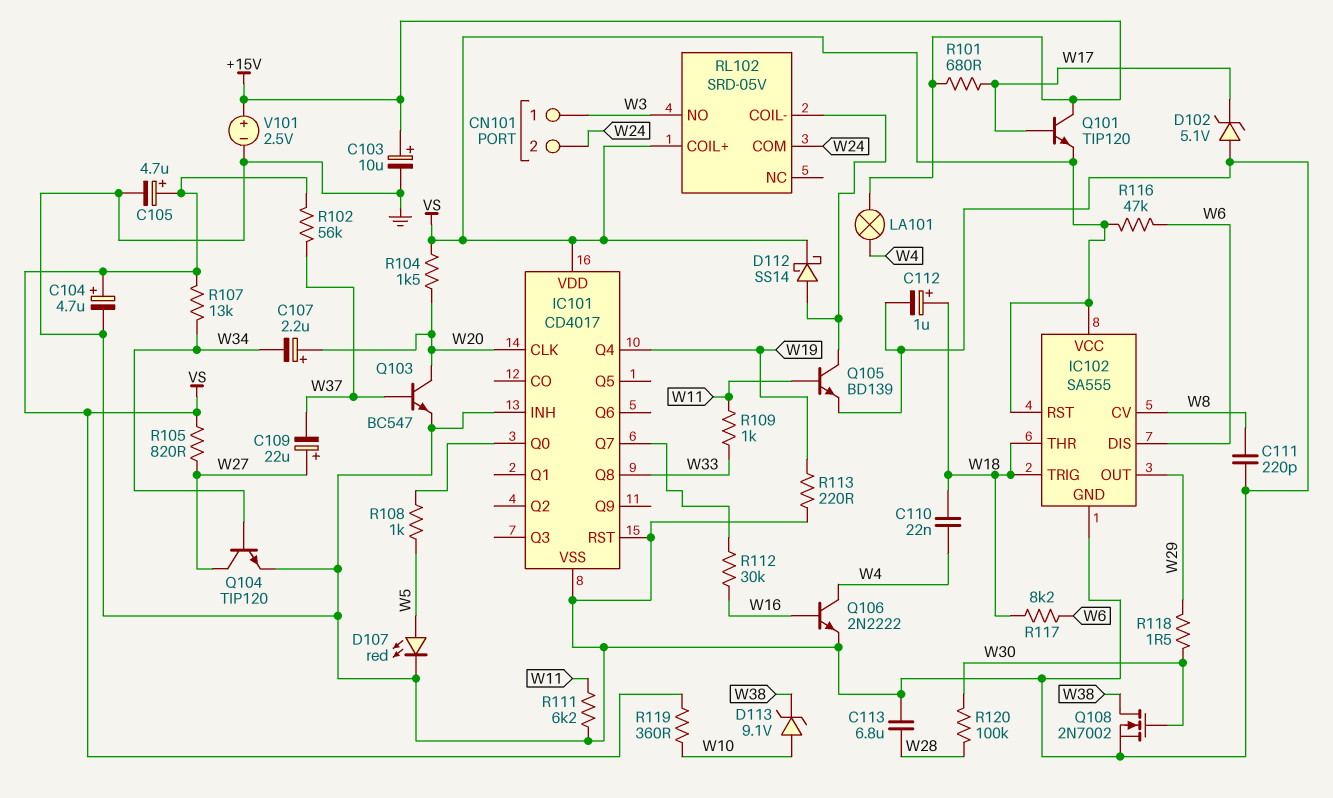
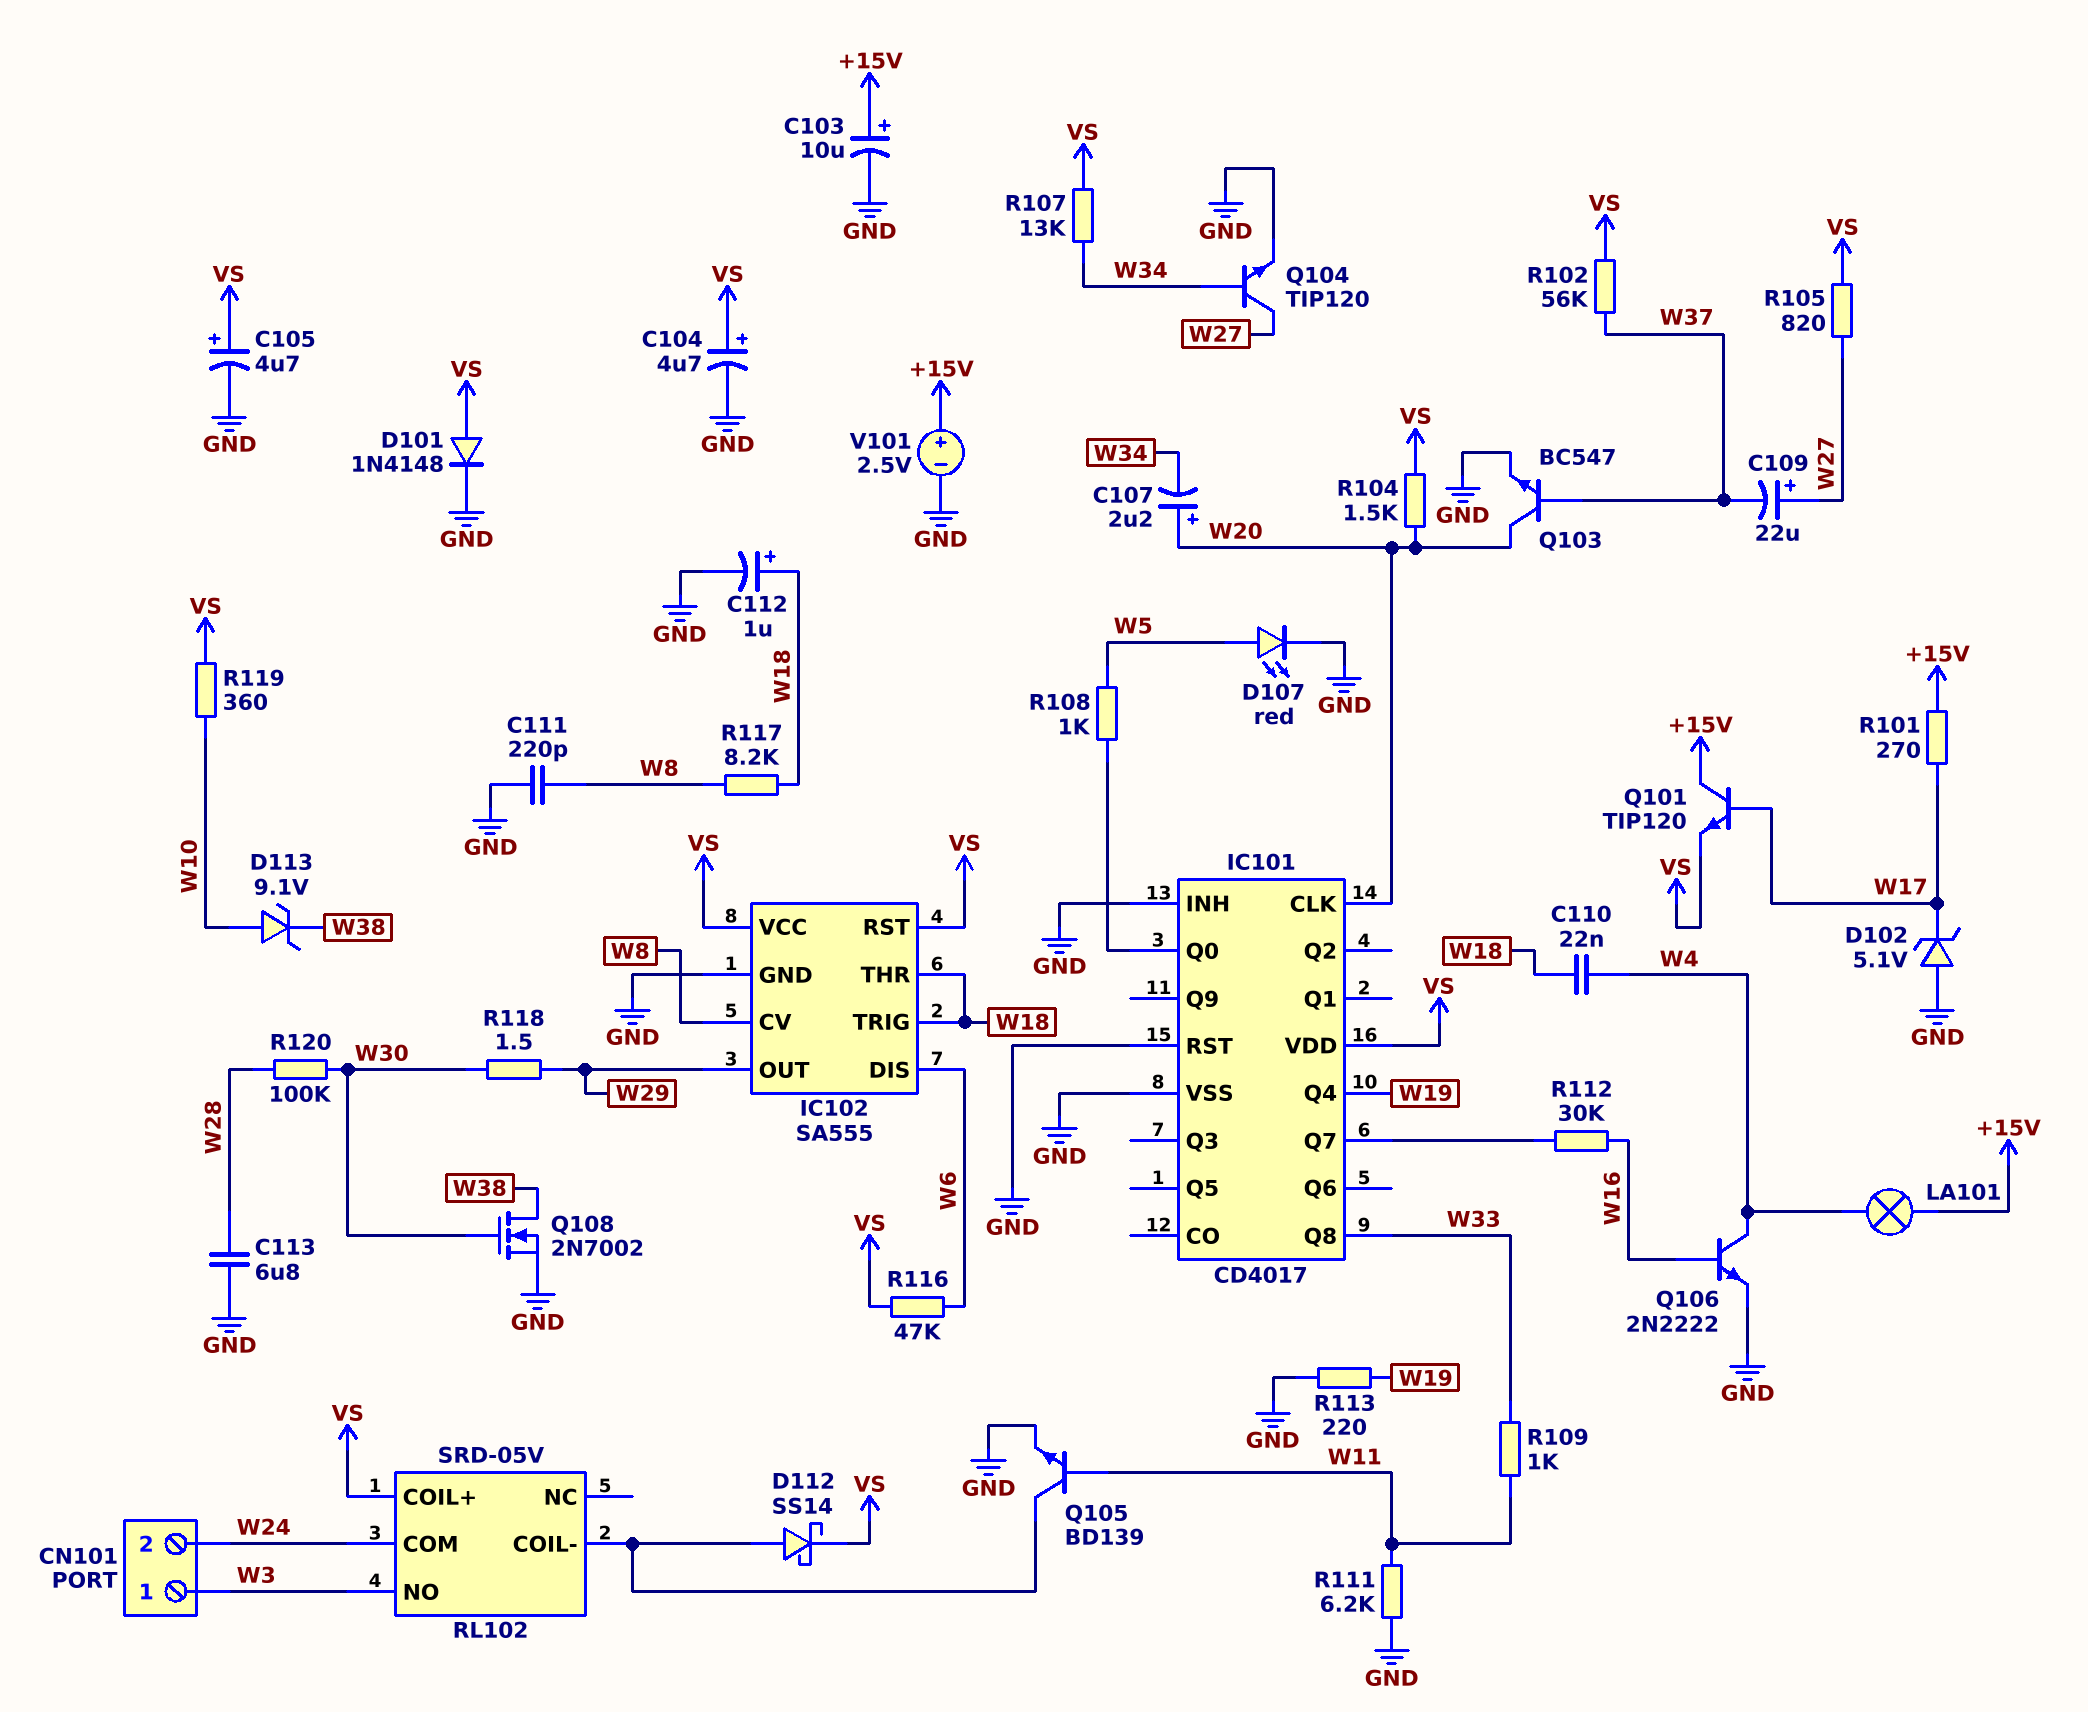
D101: none -> diode 1N4148 (A VS, K GND)
R101: 680 (+15V, W17) -> 270 (+15V, W17)
R117: 8.2k (W6, W18) -> 8.2k (W8, W18)

